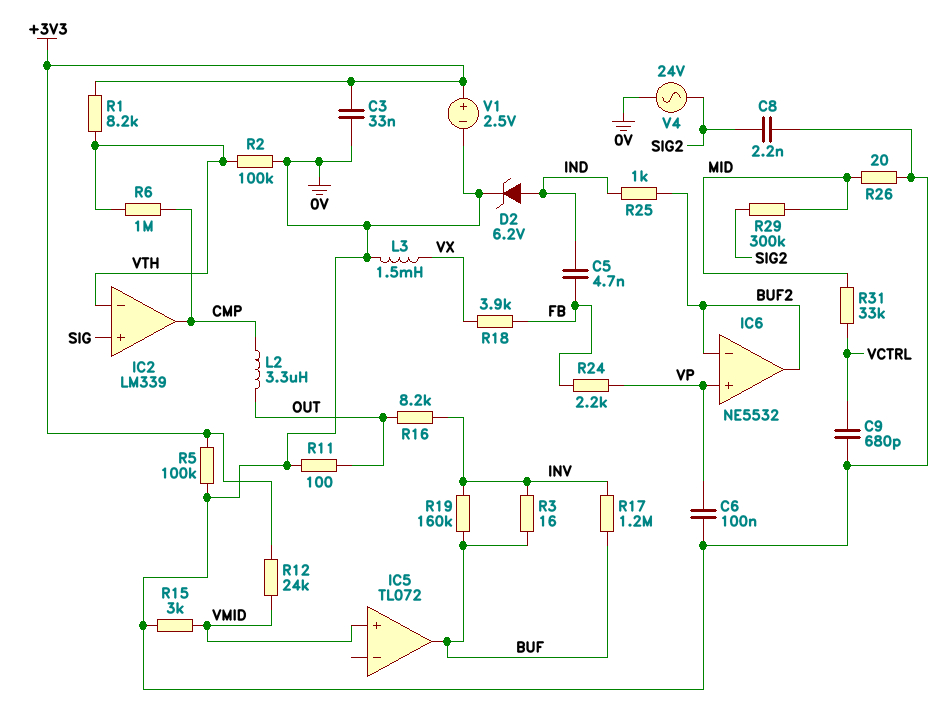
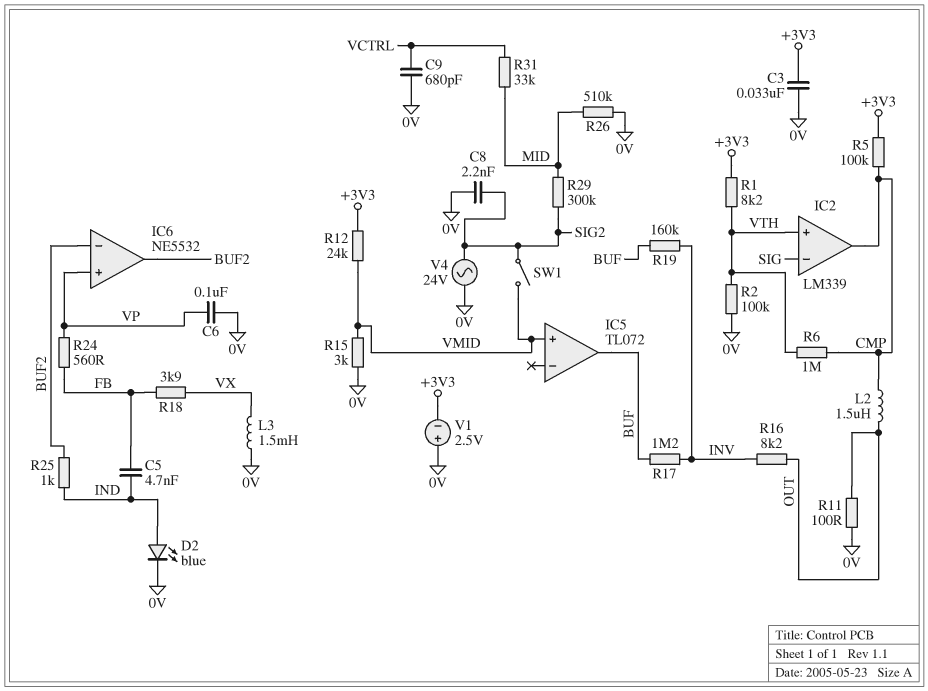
D2: zener 6.2V (A IND, K 0V) -> LED blue (A IND, K 0V)
IC2 pin in+: SIG -> VTH
IC2 pin in-: VTH -> SIG
L2: 3.3uH (CMP, OUT) -> 1.5uH (CMP, OUT)
R3: 16 (BUF, INV) -> none
R5: 100k (+3V3, 0V) -> 100k (+3V3, CMP)
R24: 2.2k (FB, VP) -> 560 (FB, VP)
R26: 20 (0V, MID) -> 510k (0V, MID)
SW1: none -> switch (SIG2, VMID)
V1: 2.5V (plus +3V3, minus 0V) -> 2.5V (plus 0V, minus +3V3)

